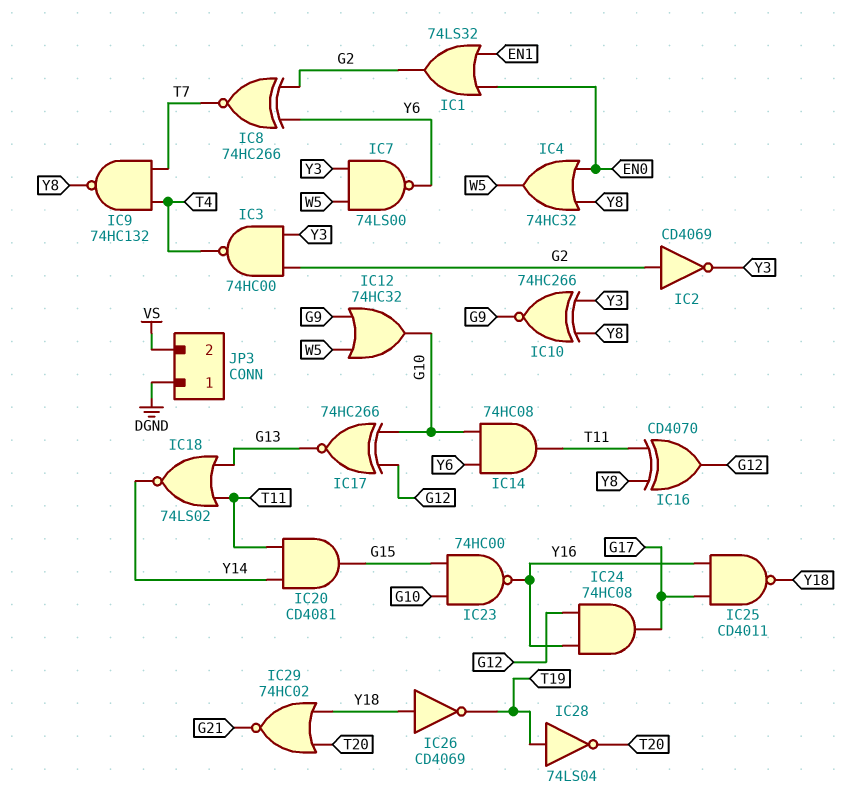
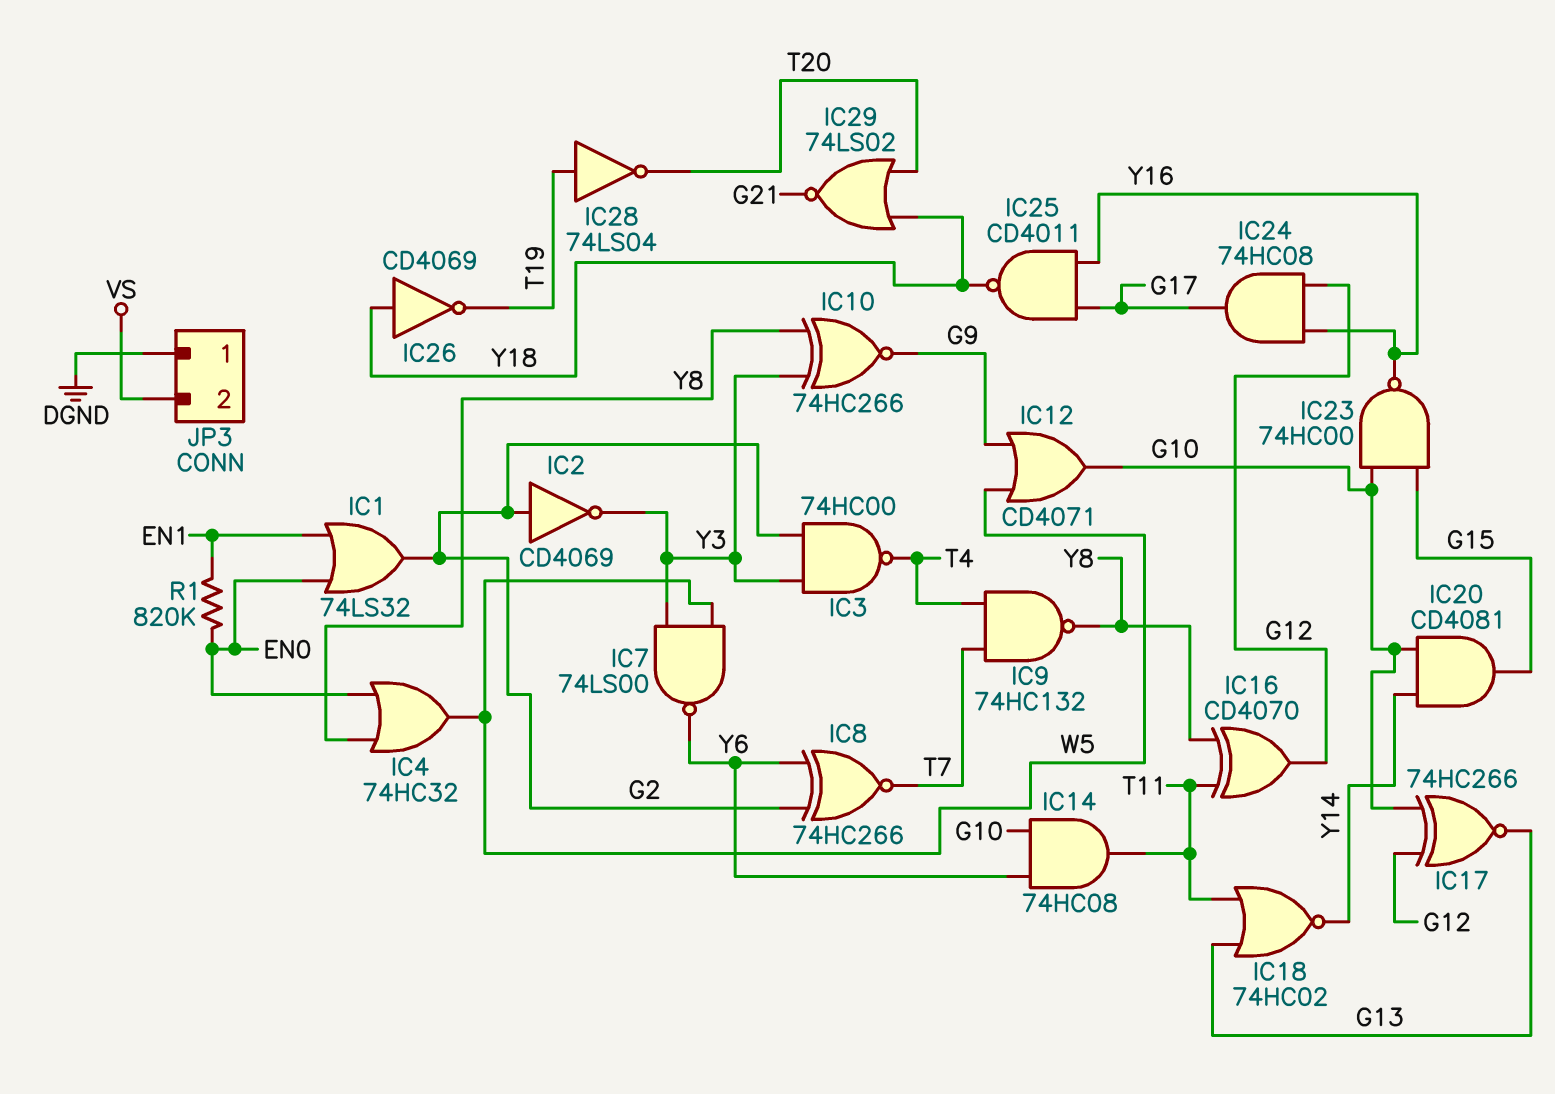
IC12: OR 74HC32 (in G9, in W5, out G10) -> OR CD4071 (in G9, in W5, out G10)
IC18: NOR 74LS02 (in G13, in T11, out Y14) -> NOR 74HC02 (in G13, in T11, out Y14)
IC20: AND CD4081 (in T11, in Y14, out G15) -> AND CD4081 (in G10, in Y14, out G15)
IC29: NOR 74HC02 (in T20, in Y18, out G21) -> NOR 74LS02 (in T20, in Y18, out G21)
R1: none -> 820k (EN0, EN1)

